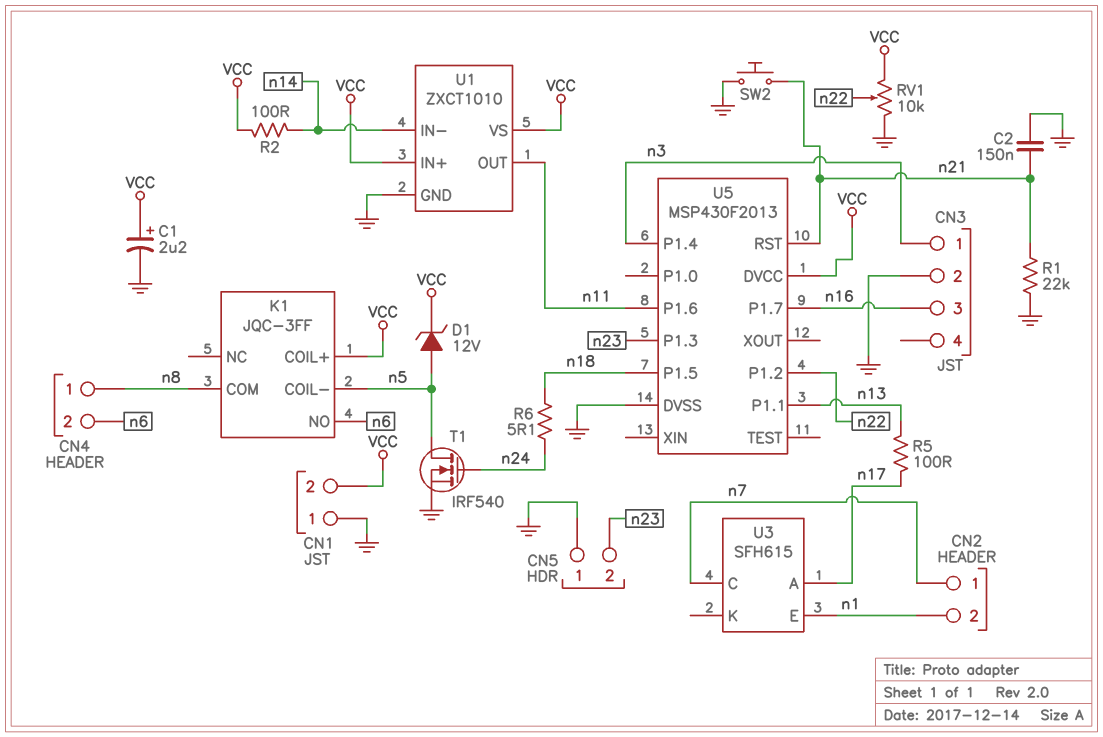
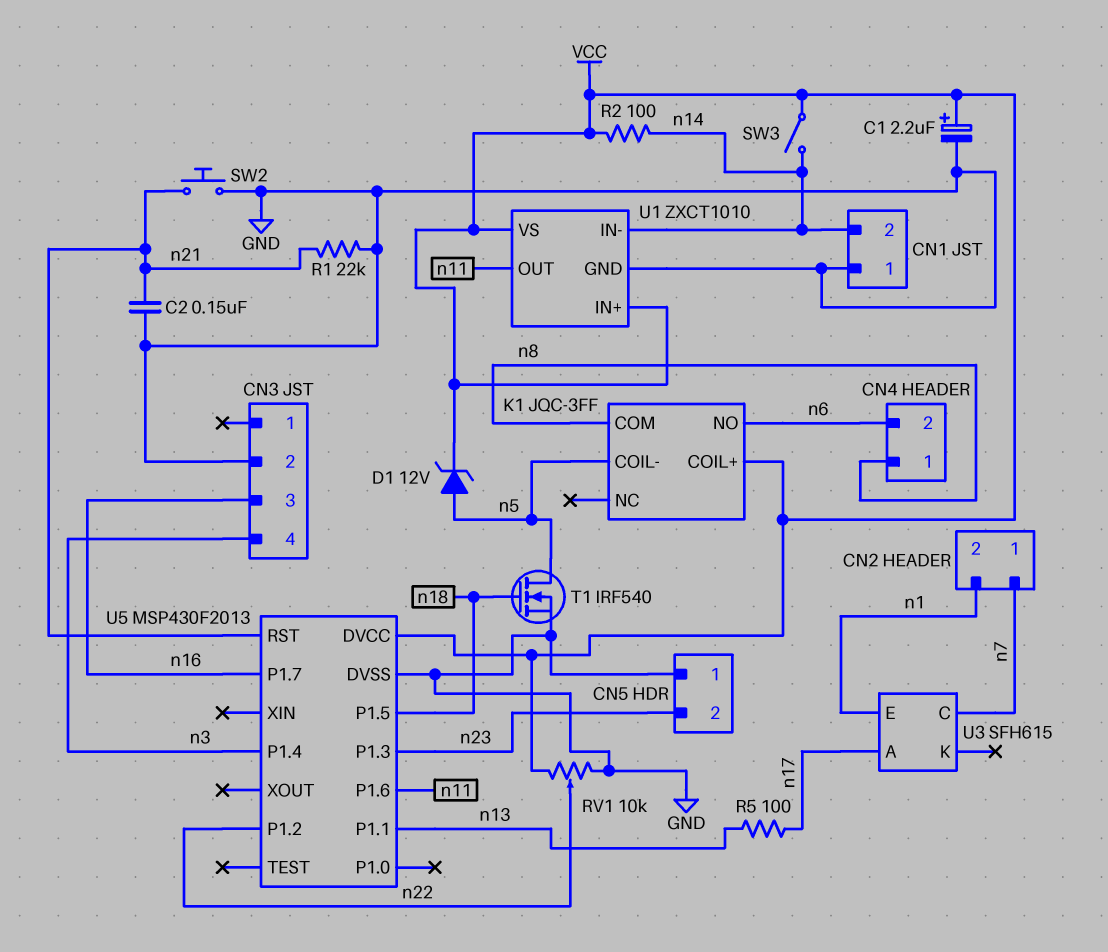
CN1 pin 2: VCC -> n14
CN3 pin 1: n3 -> none
CN3 pin 4: none -> n3
R6: 5.1 (n18, n24) -> none
SW3: none -> switch (VCC, n14)
T1: NMOS IRF540 (G n24, D n5, S GND) -> NMOS IRF540 (G n18, D n5, S GND)

